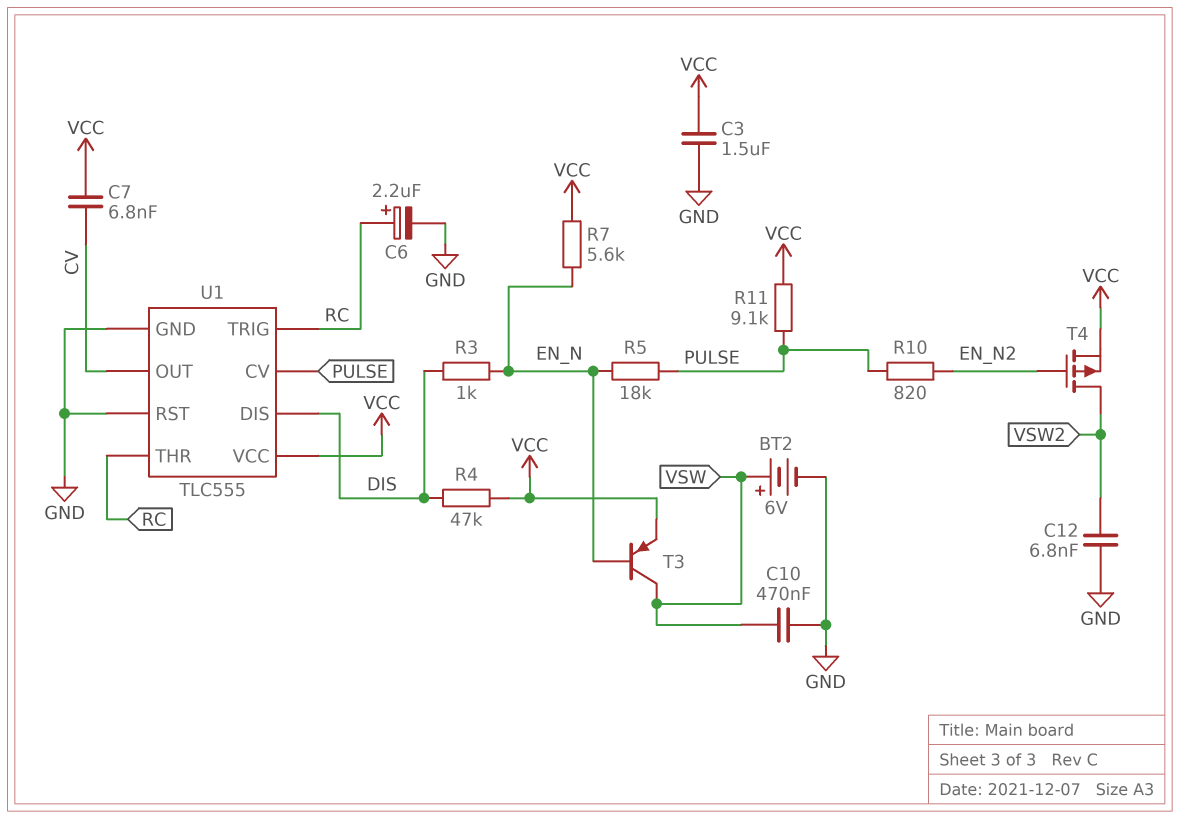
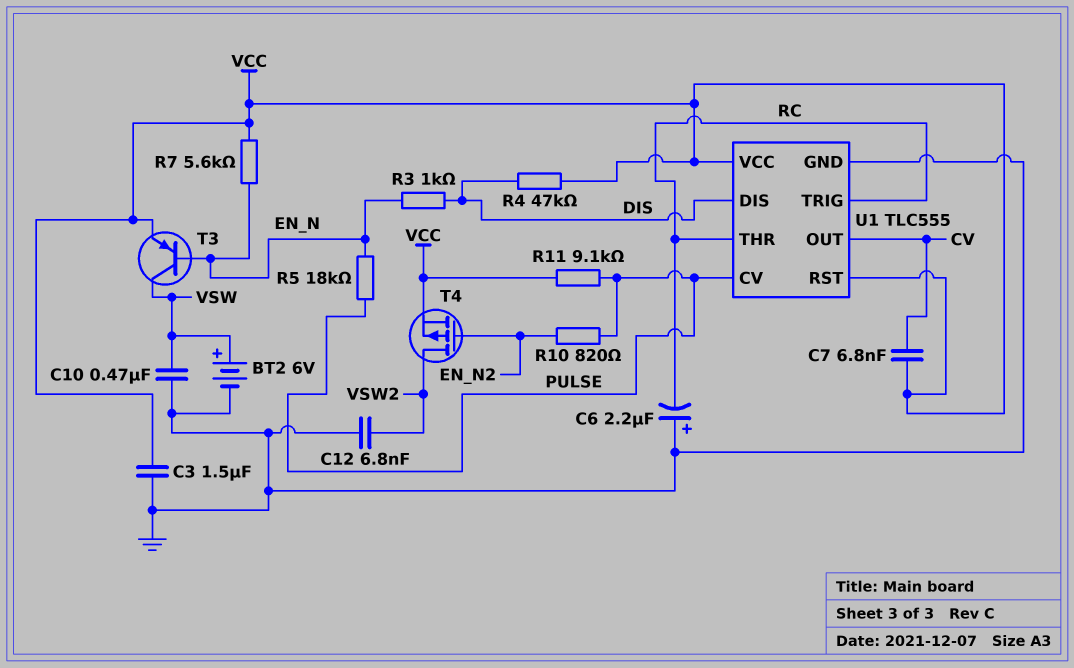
C6: 2.2uF (plus RC, minus GND) -> 2.2uF (plus GND, minus RC)
U1 pin RST: GND -> VCC

